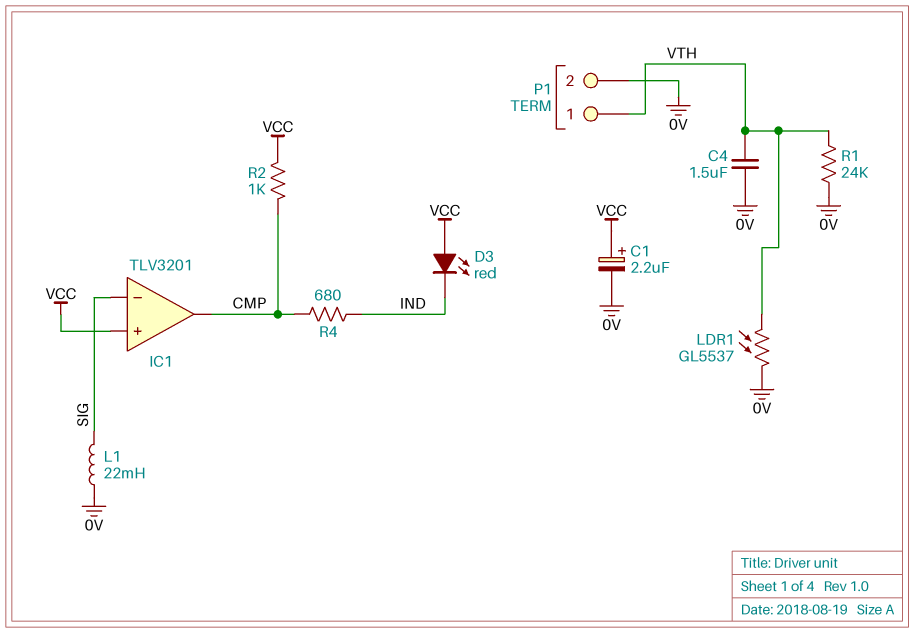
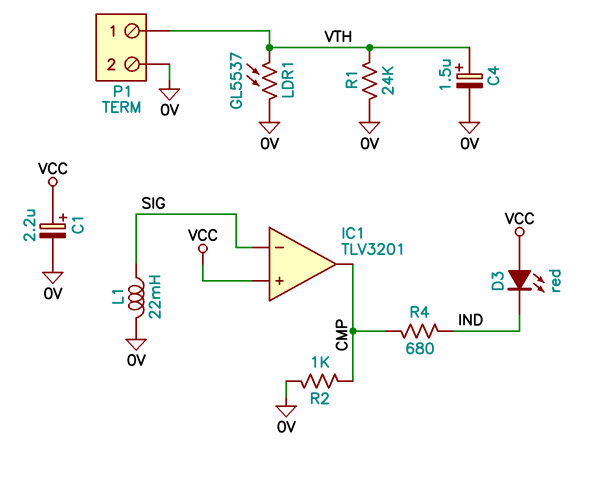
C4: 1.5uF (0V, VTH) -> 1.5uF (plus VTH, minus 0V)
R2: 1k (CMP, VCC) -> 1k (0V, CMP)

